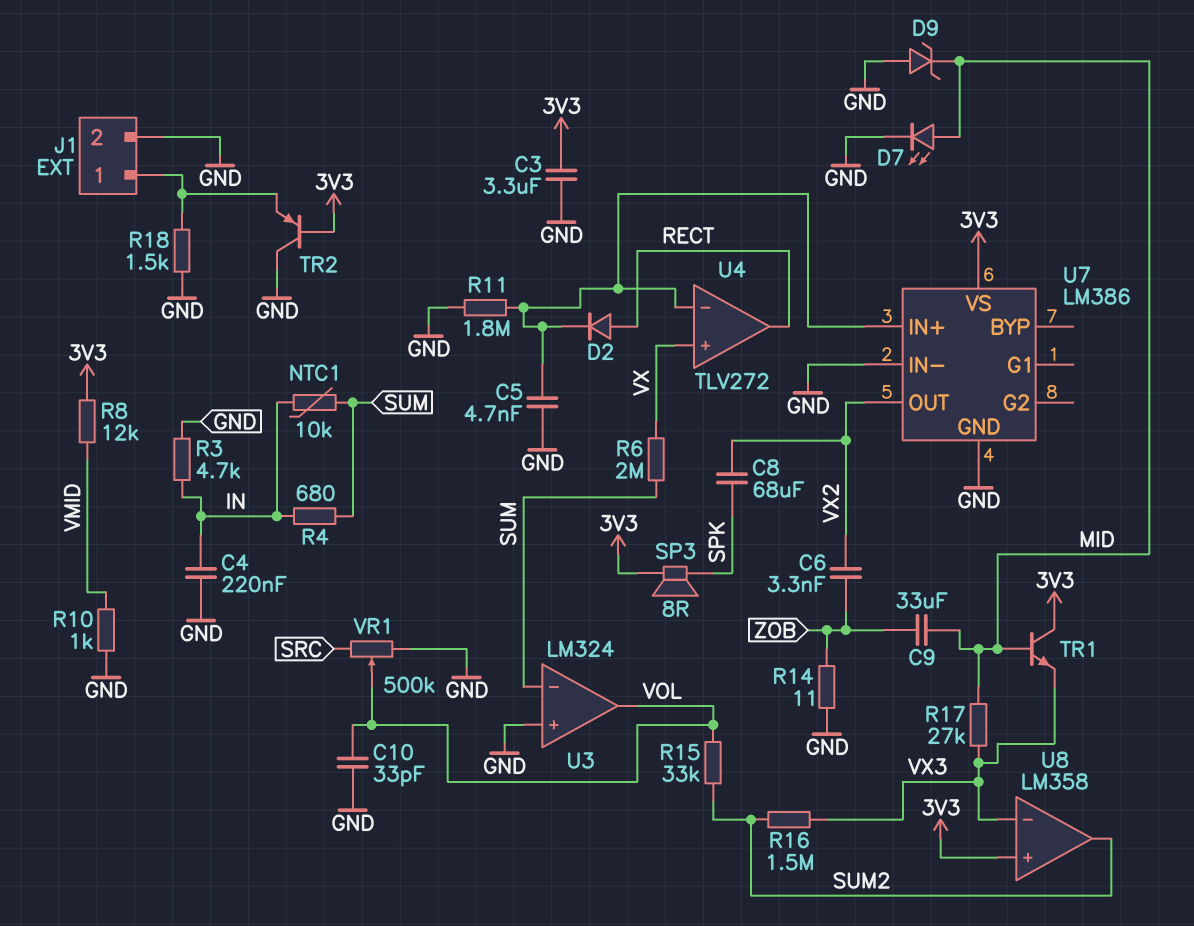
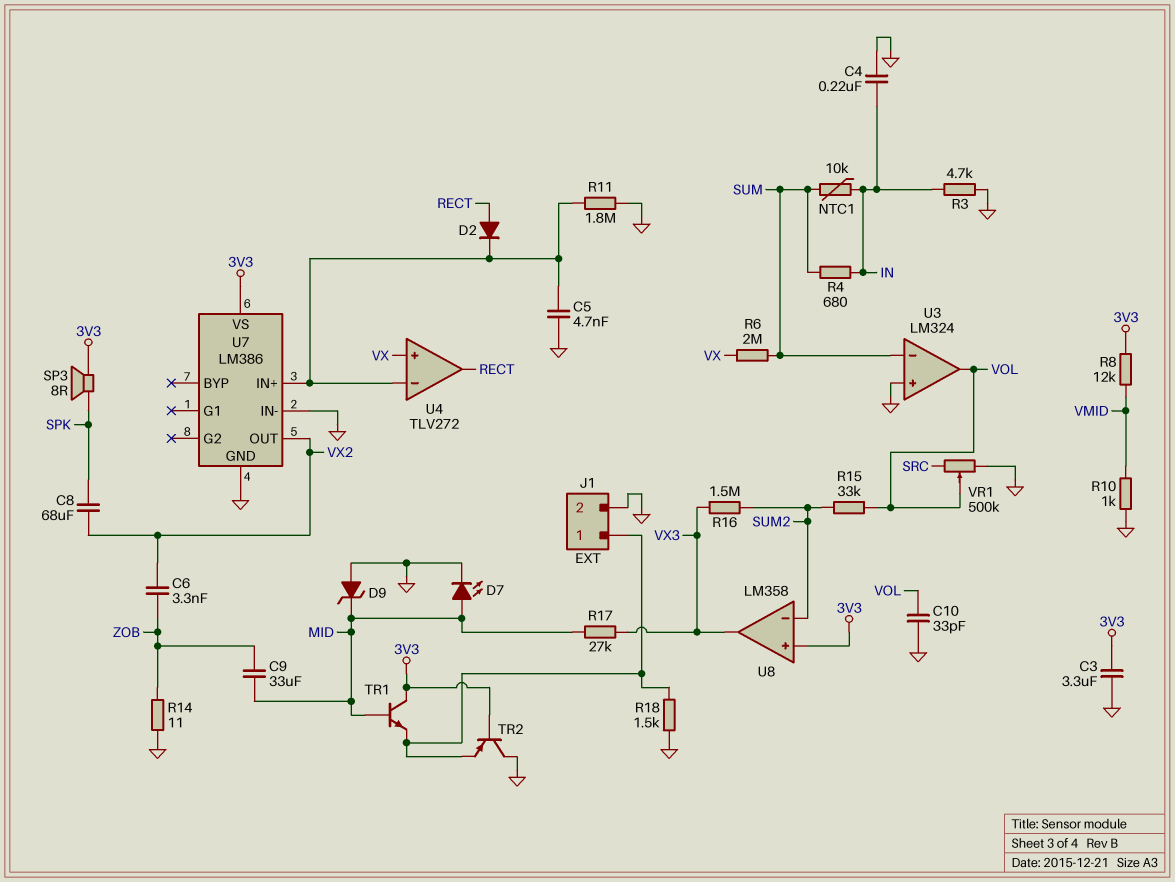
TR1: NPN (B MID, C 3V3, E VX3) -> NPN (B MID, C 3V3, E J1/1)
U8 pin in-: VX3 -> SUM2
U8 pin out: SUM2 -> VX3

